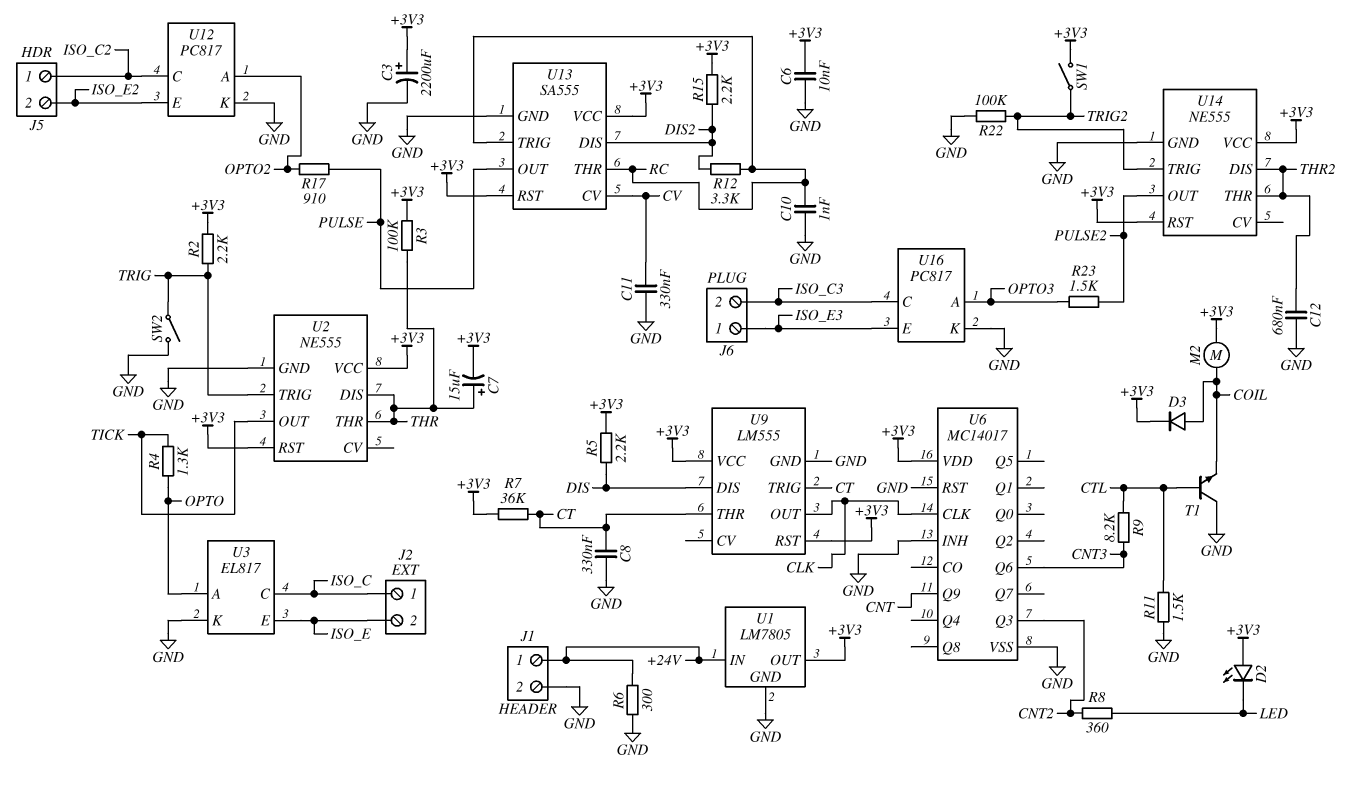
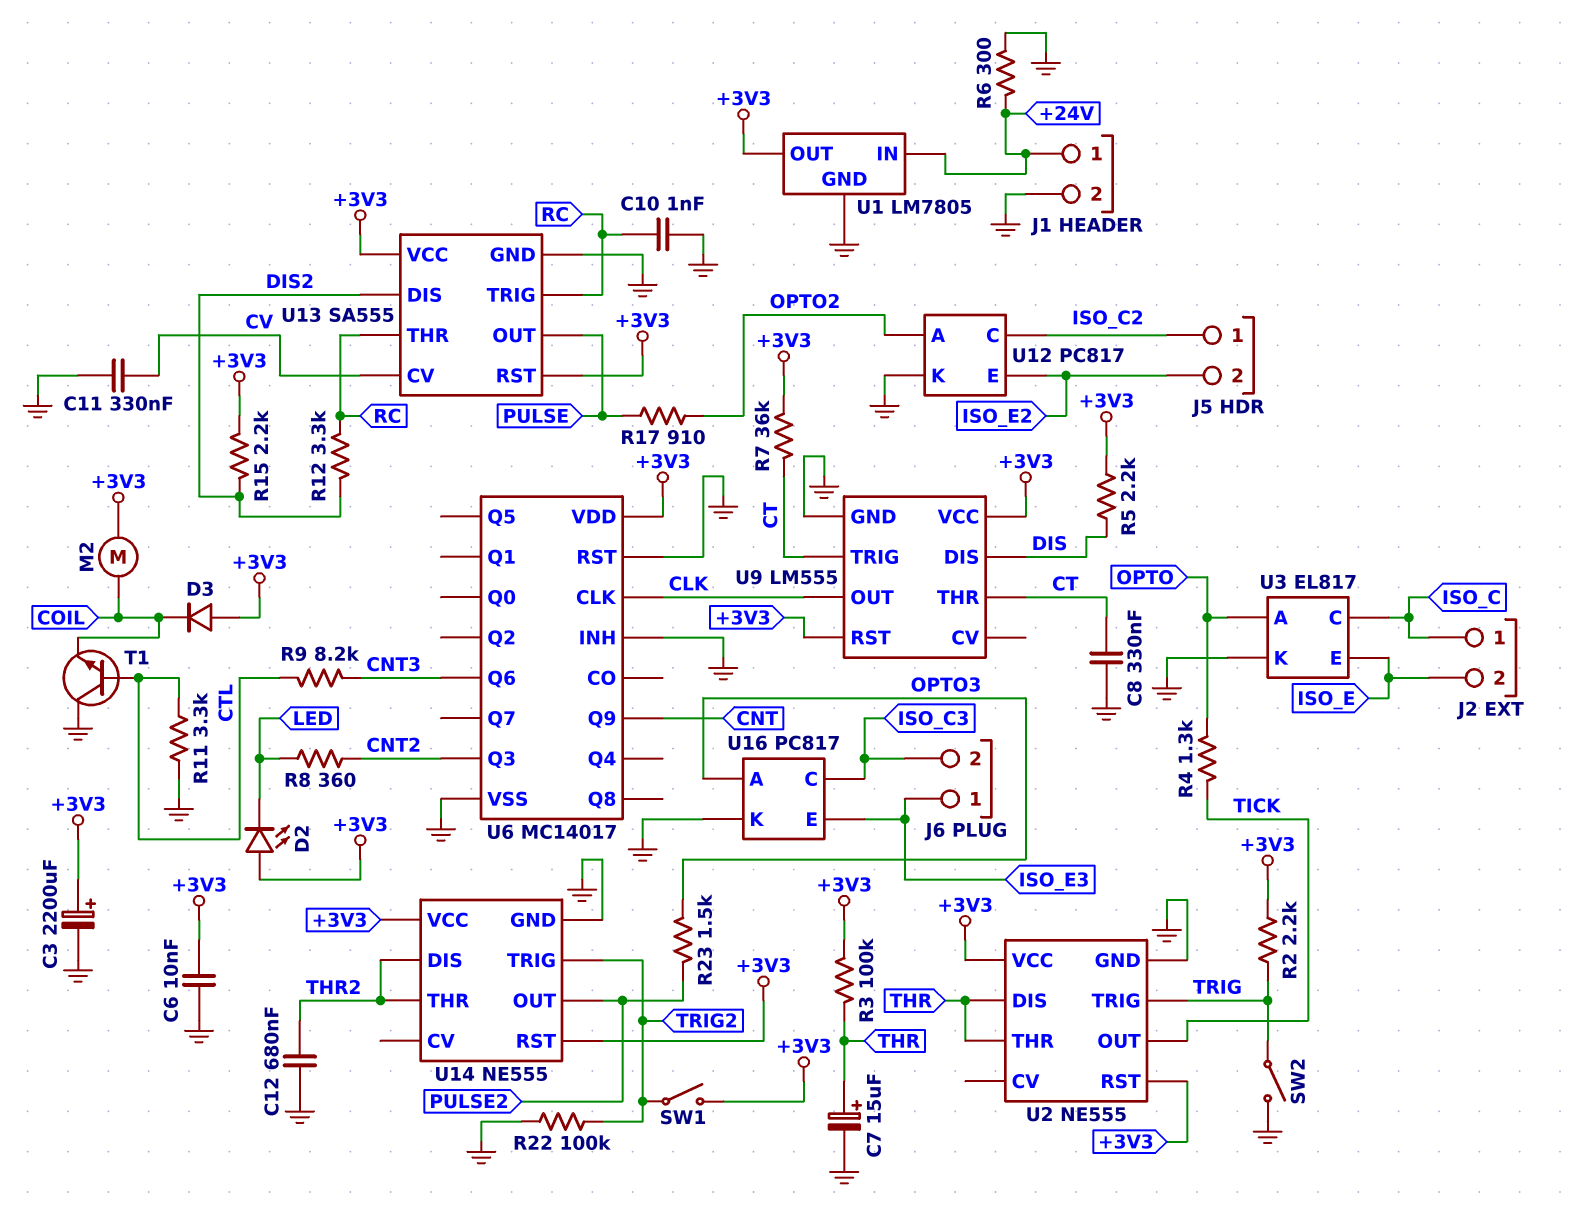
C7: 15uF (plus THR, minus +3V3) -> 15uF (plus THR, minus GND)
D3: diode (A COIL, K +3V3) -> diode (A +3V3, K COIL)
R11: 1.5k (CTL, GND) -> 3.3k (CTL, GND)

